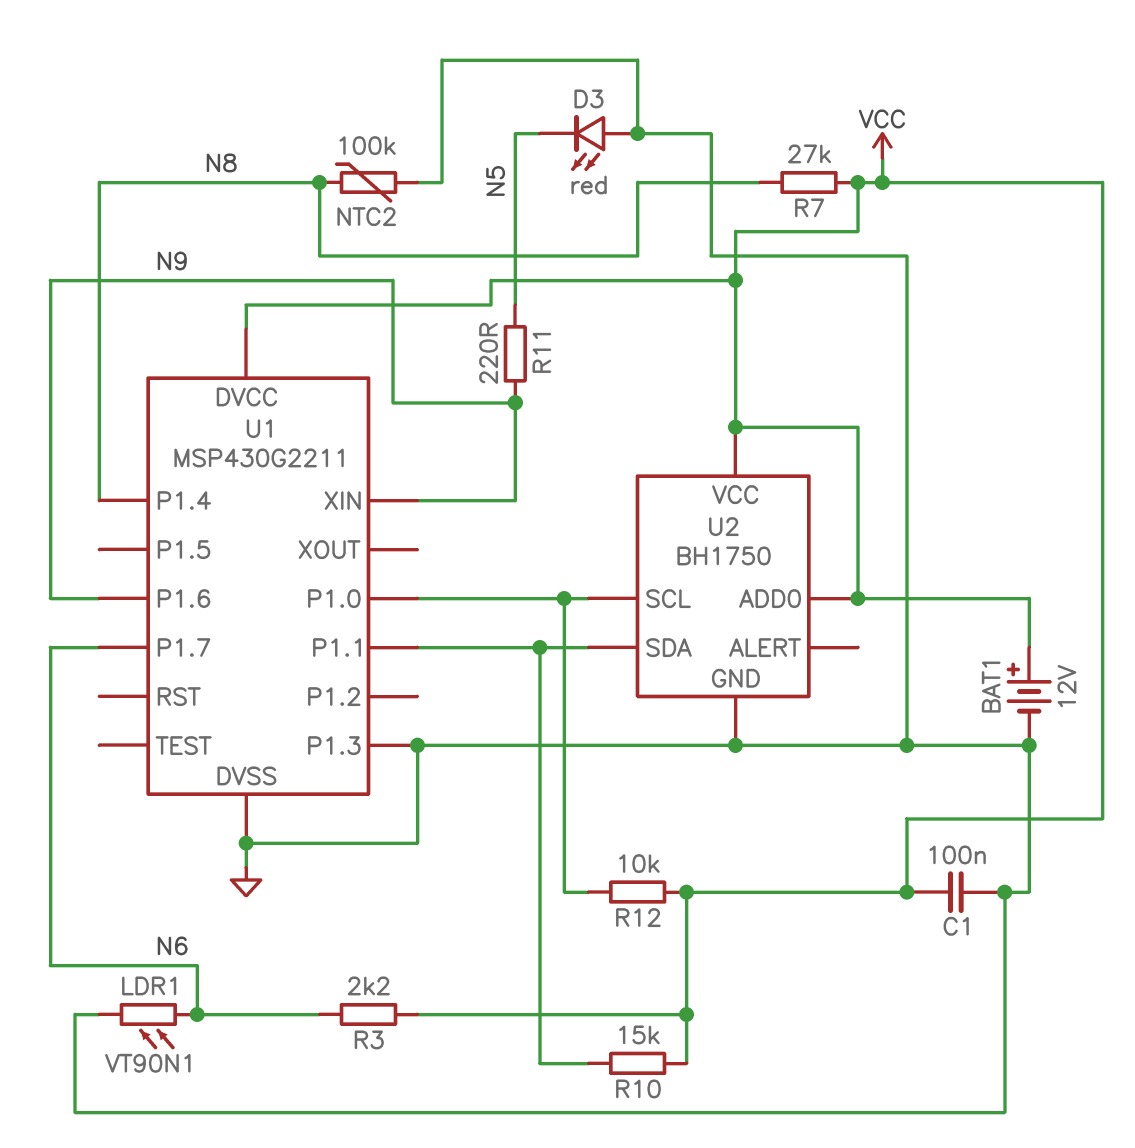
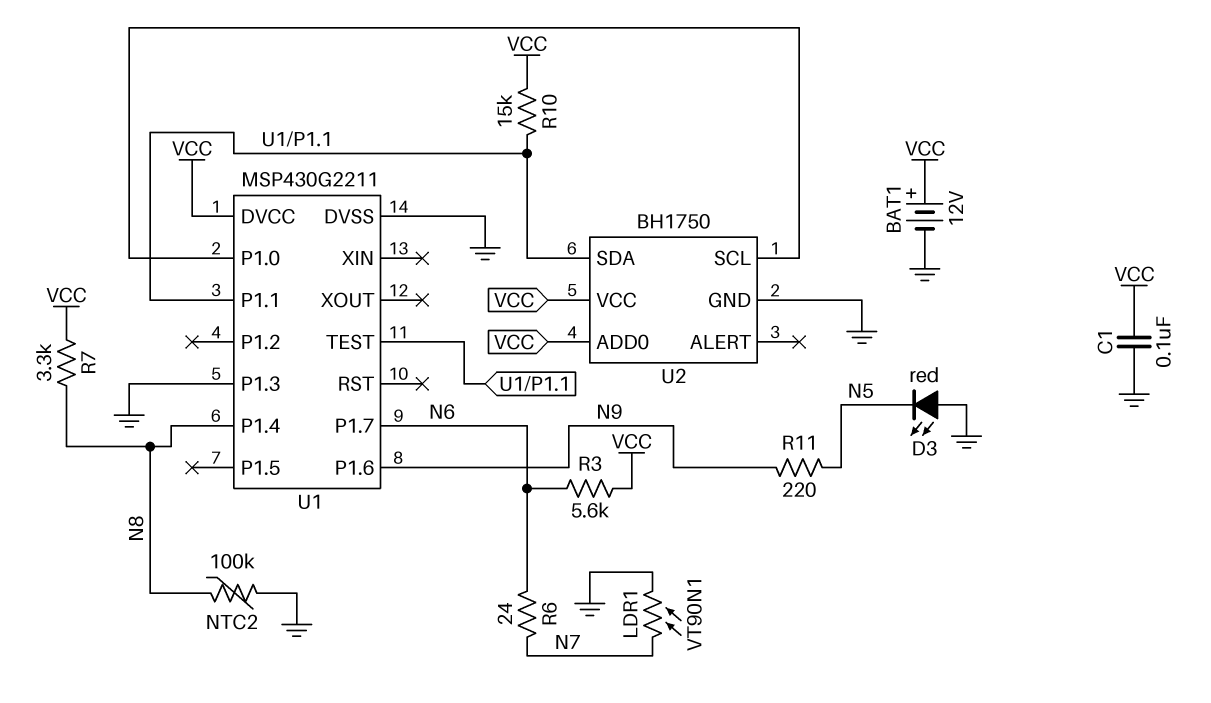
LDR1: VT90N1 (GND, N6) -> VT90N1 (GND, N7)
R3: 2.2k (N6, VCC) -> 5.6k (N6, VCC)
R6: none -> 24 (N6, N7)
R7: 27k (N8, VCC) -> 3.3k (N8, VCC)
R12: 10k (U1/P1.0, VCC) -> none
U1 pin TEST: none -> U1/P1.1
U1 pin XIN: N9 -> none

